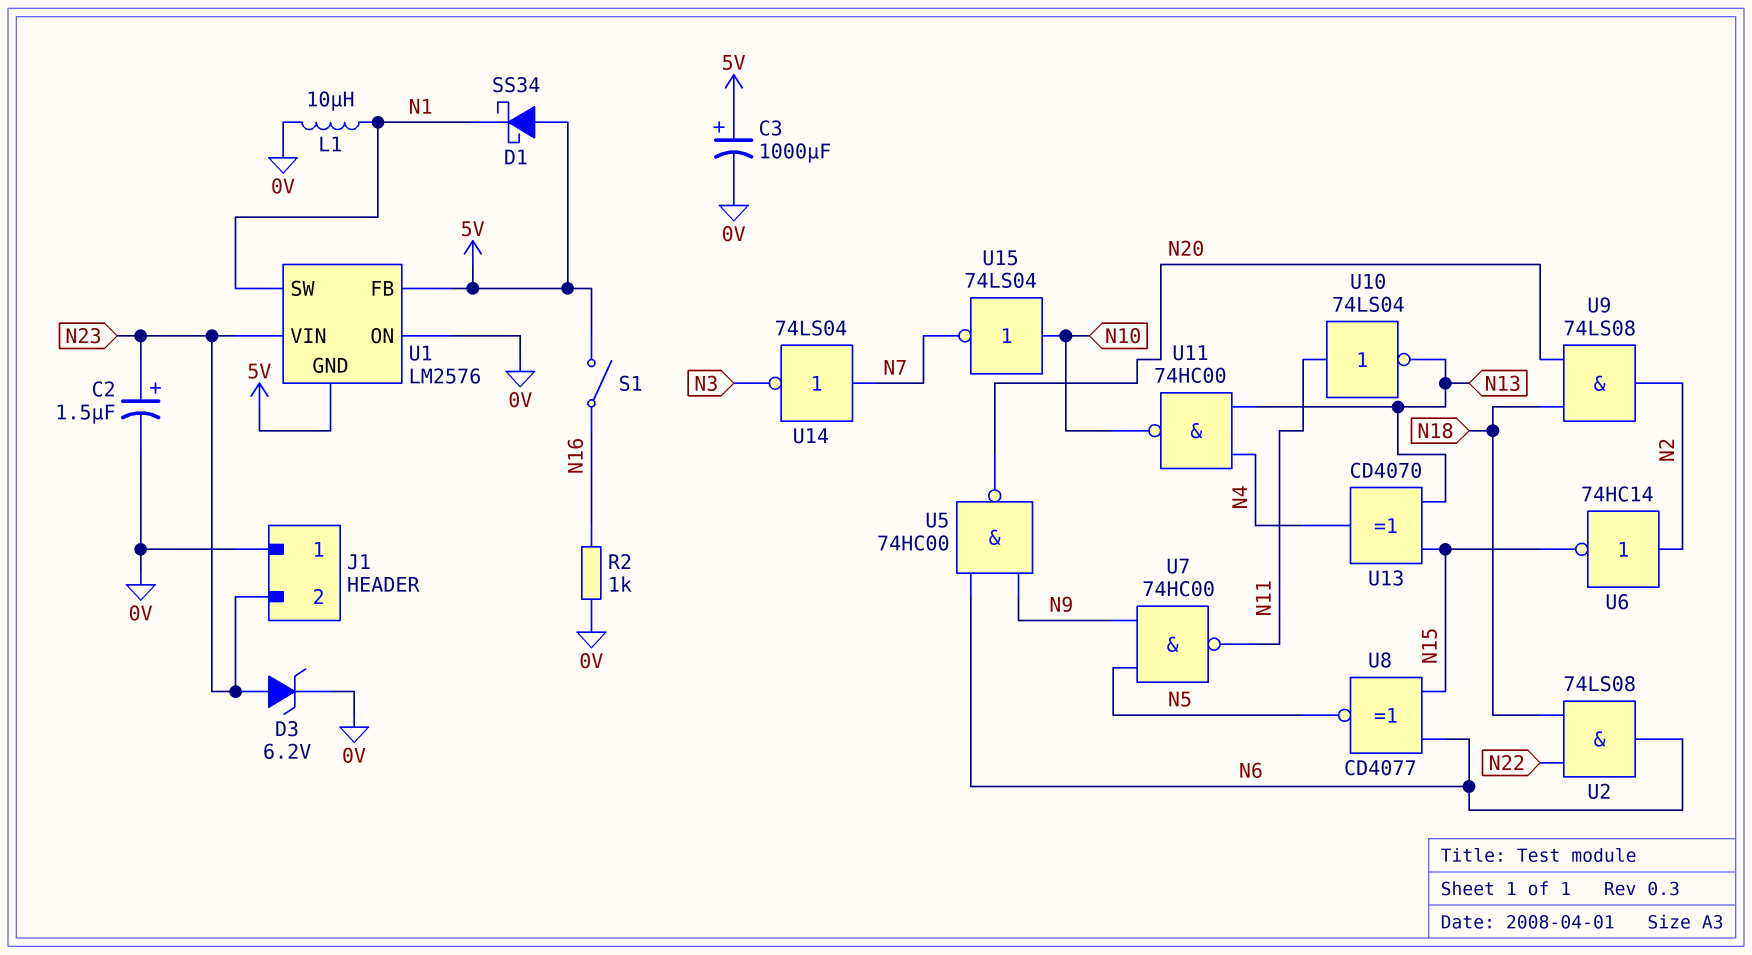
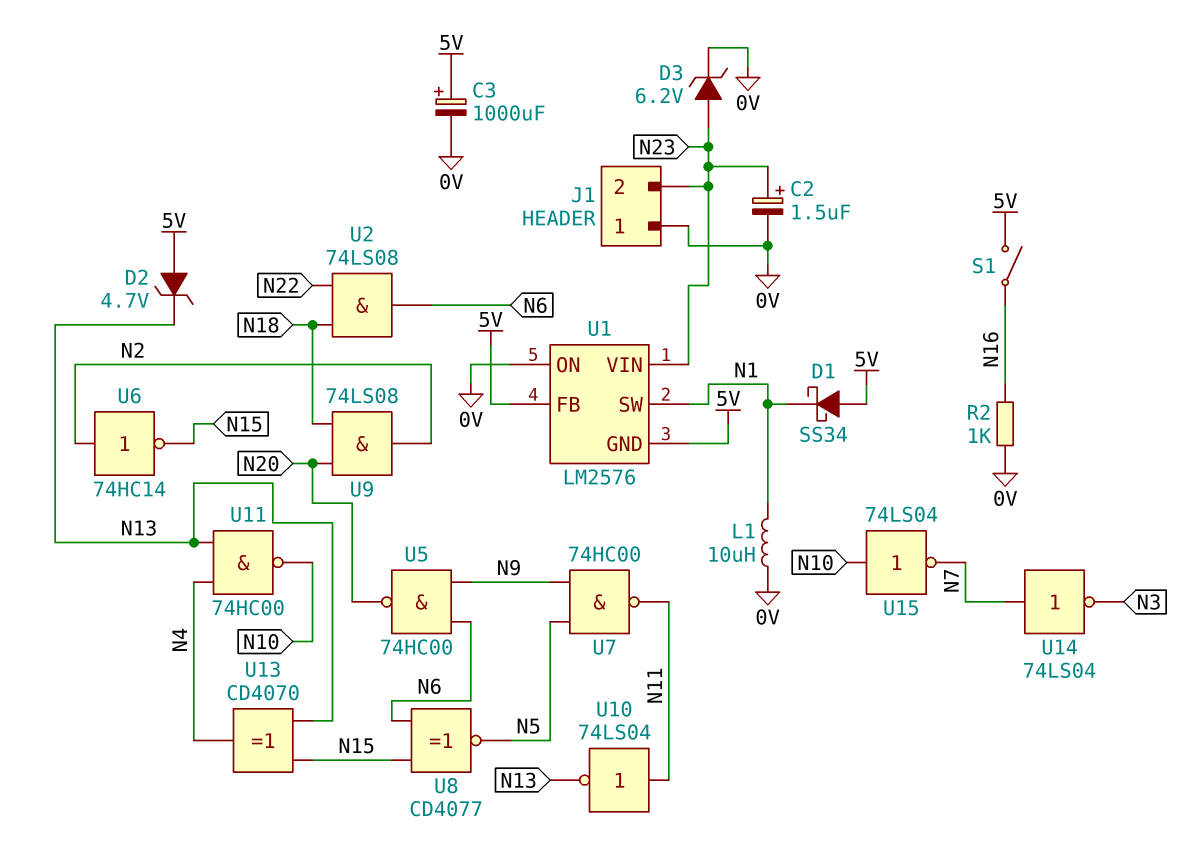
D2: none -> zener 4.7V (A 5V, K N13)

